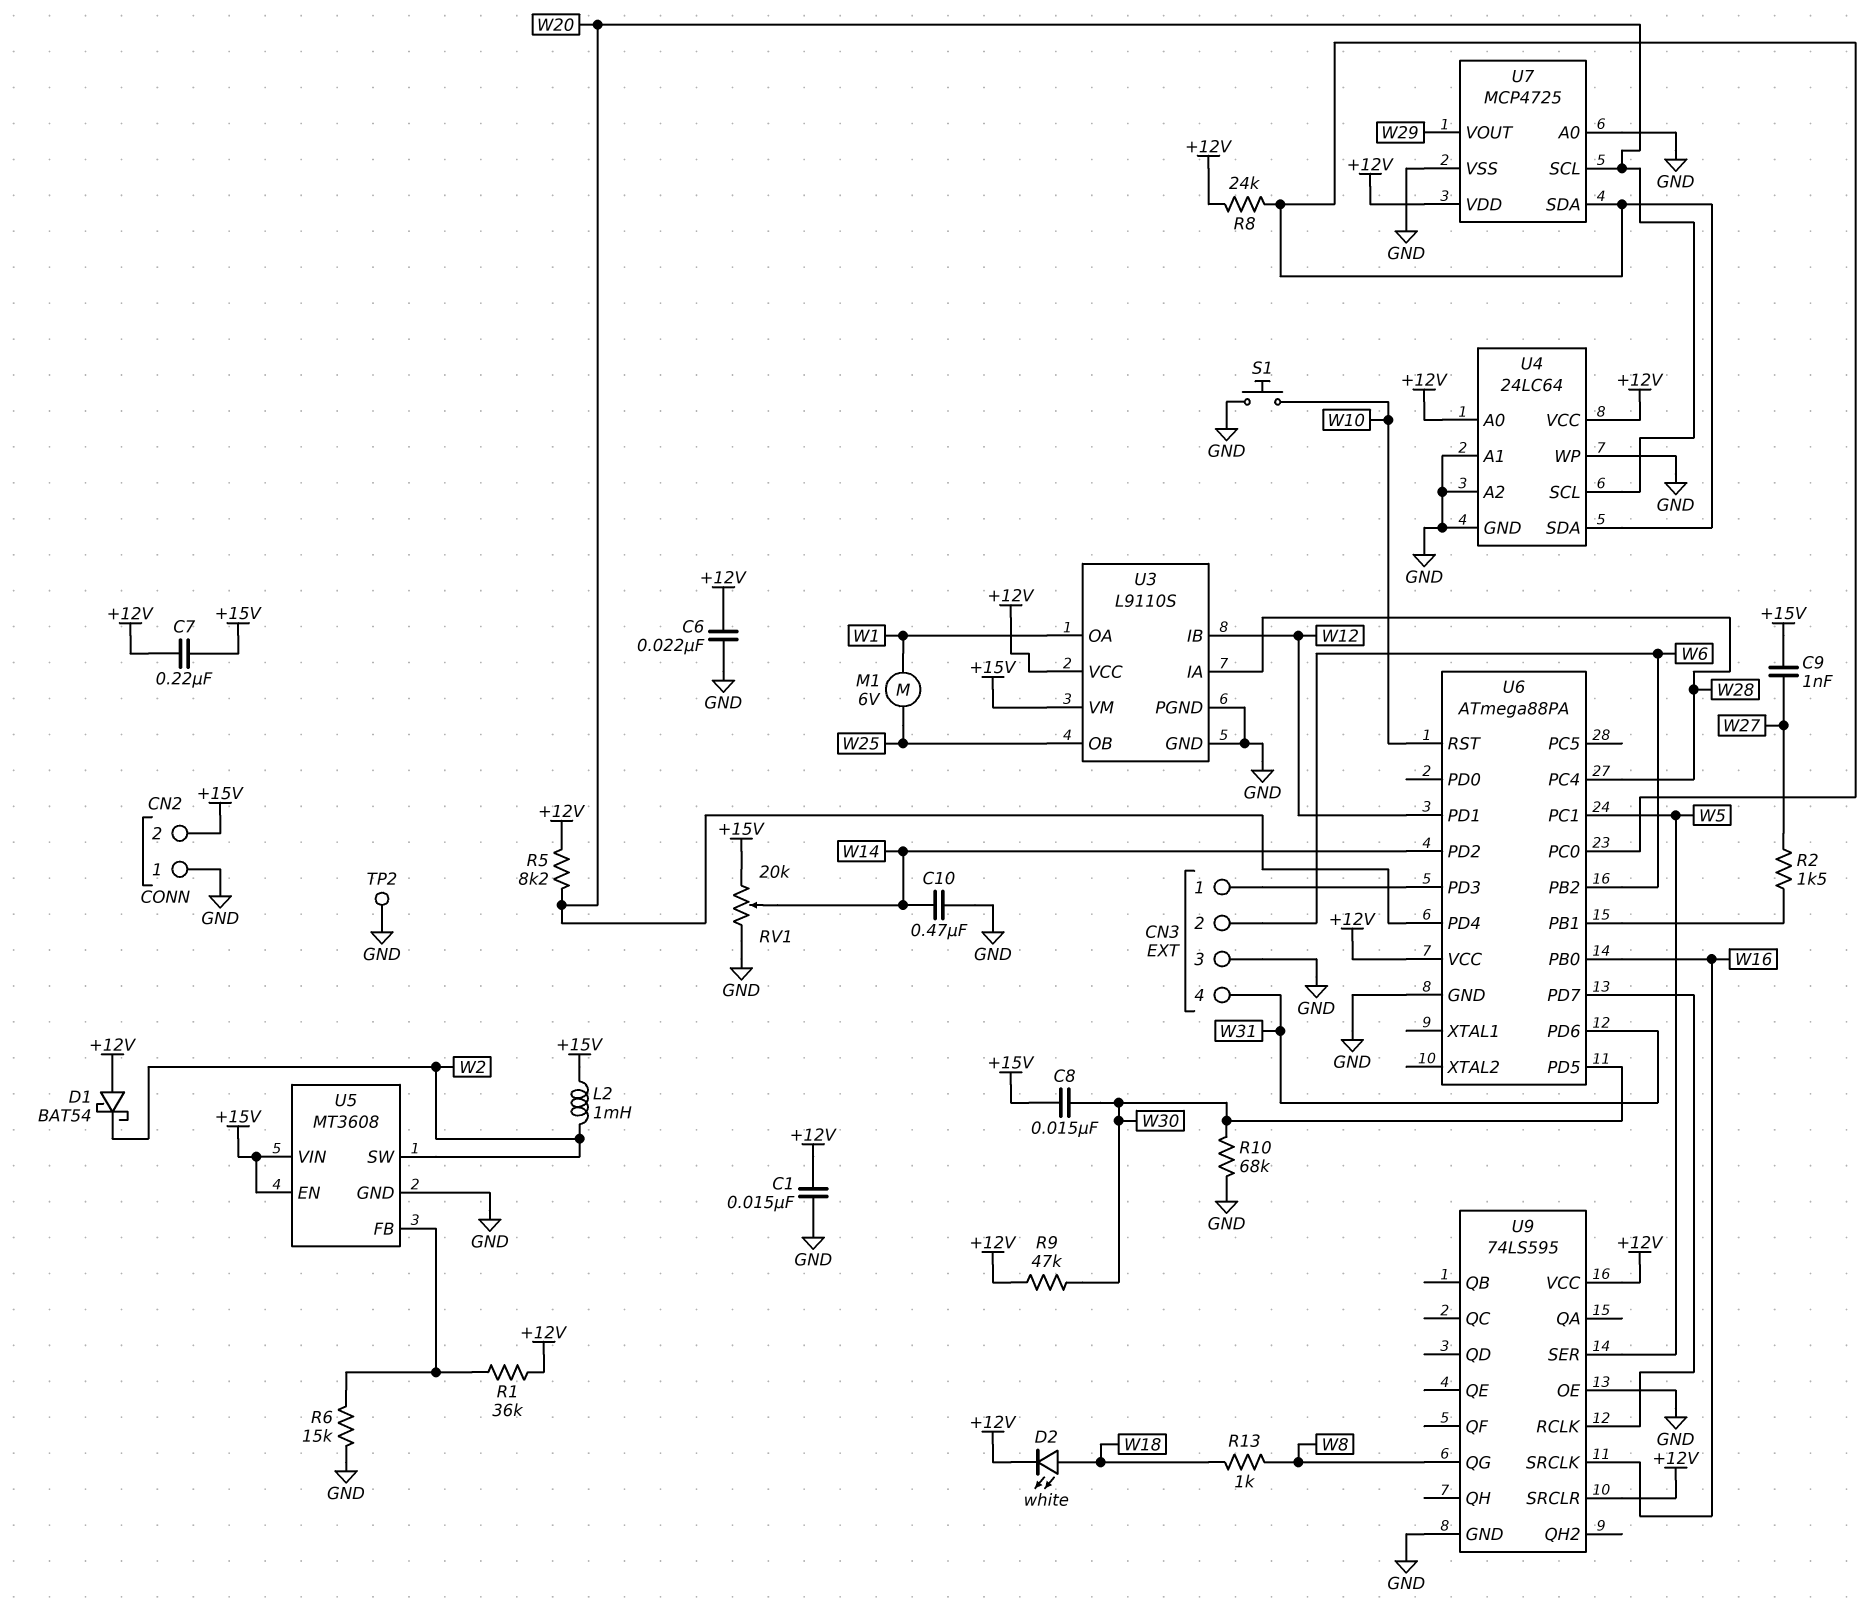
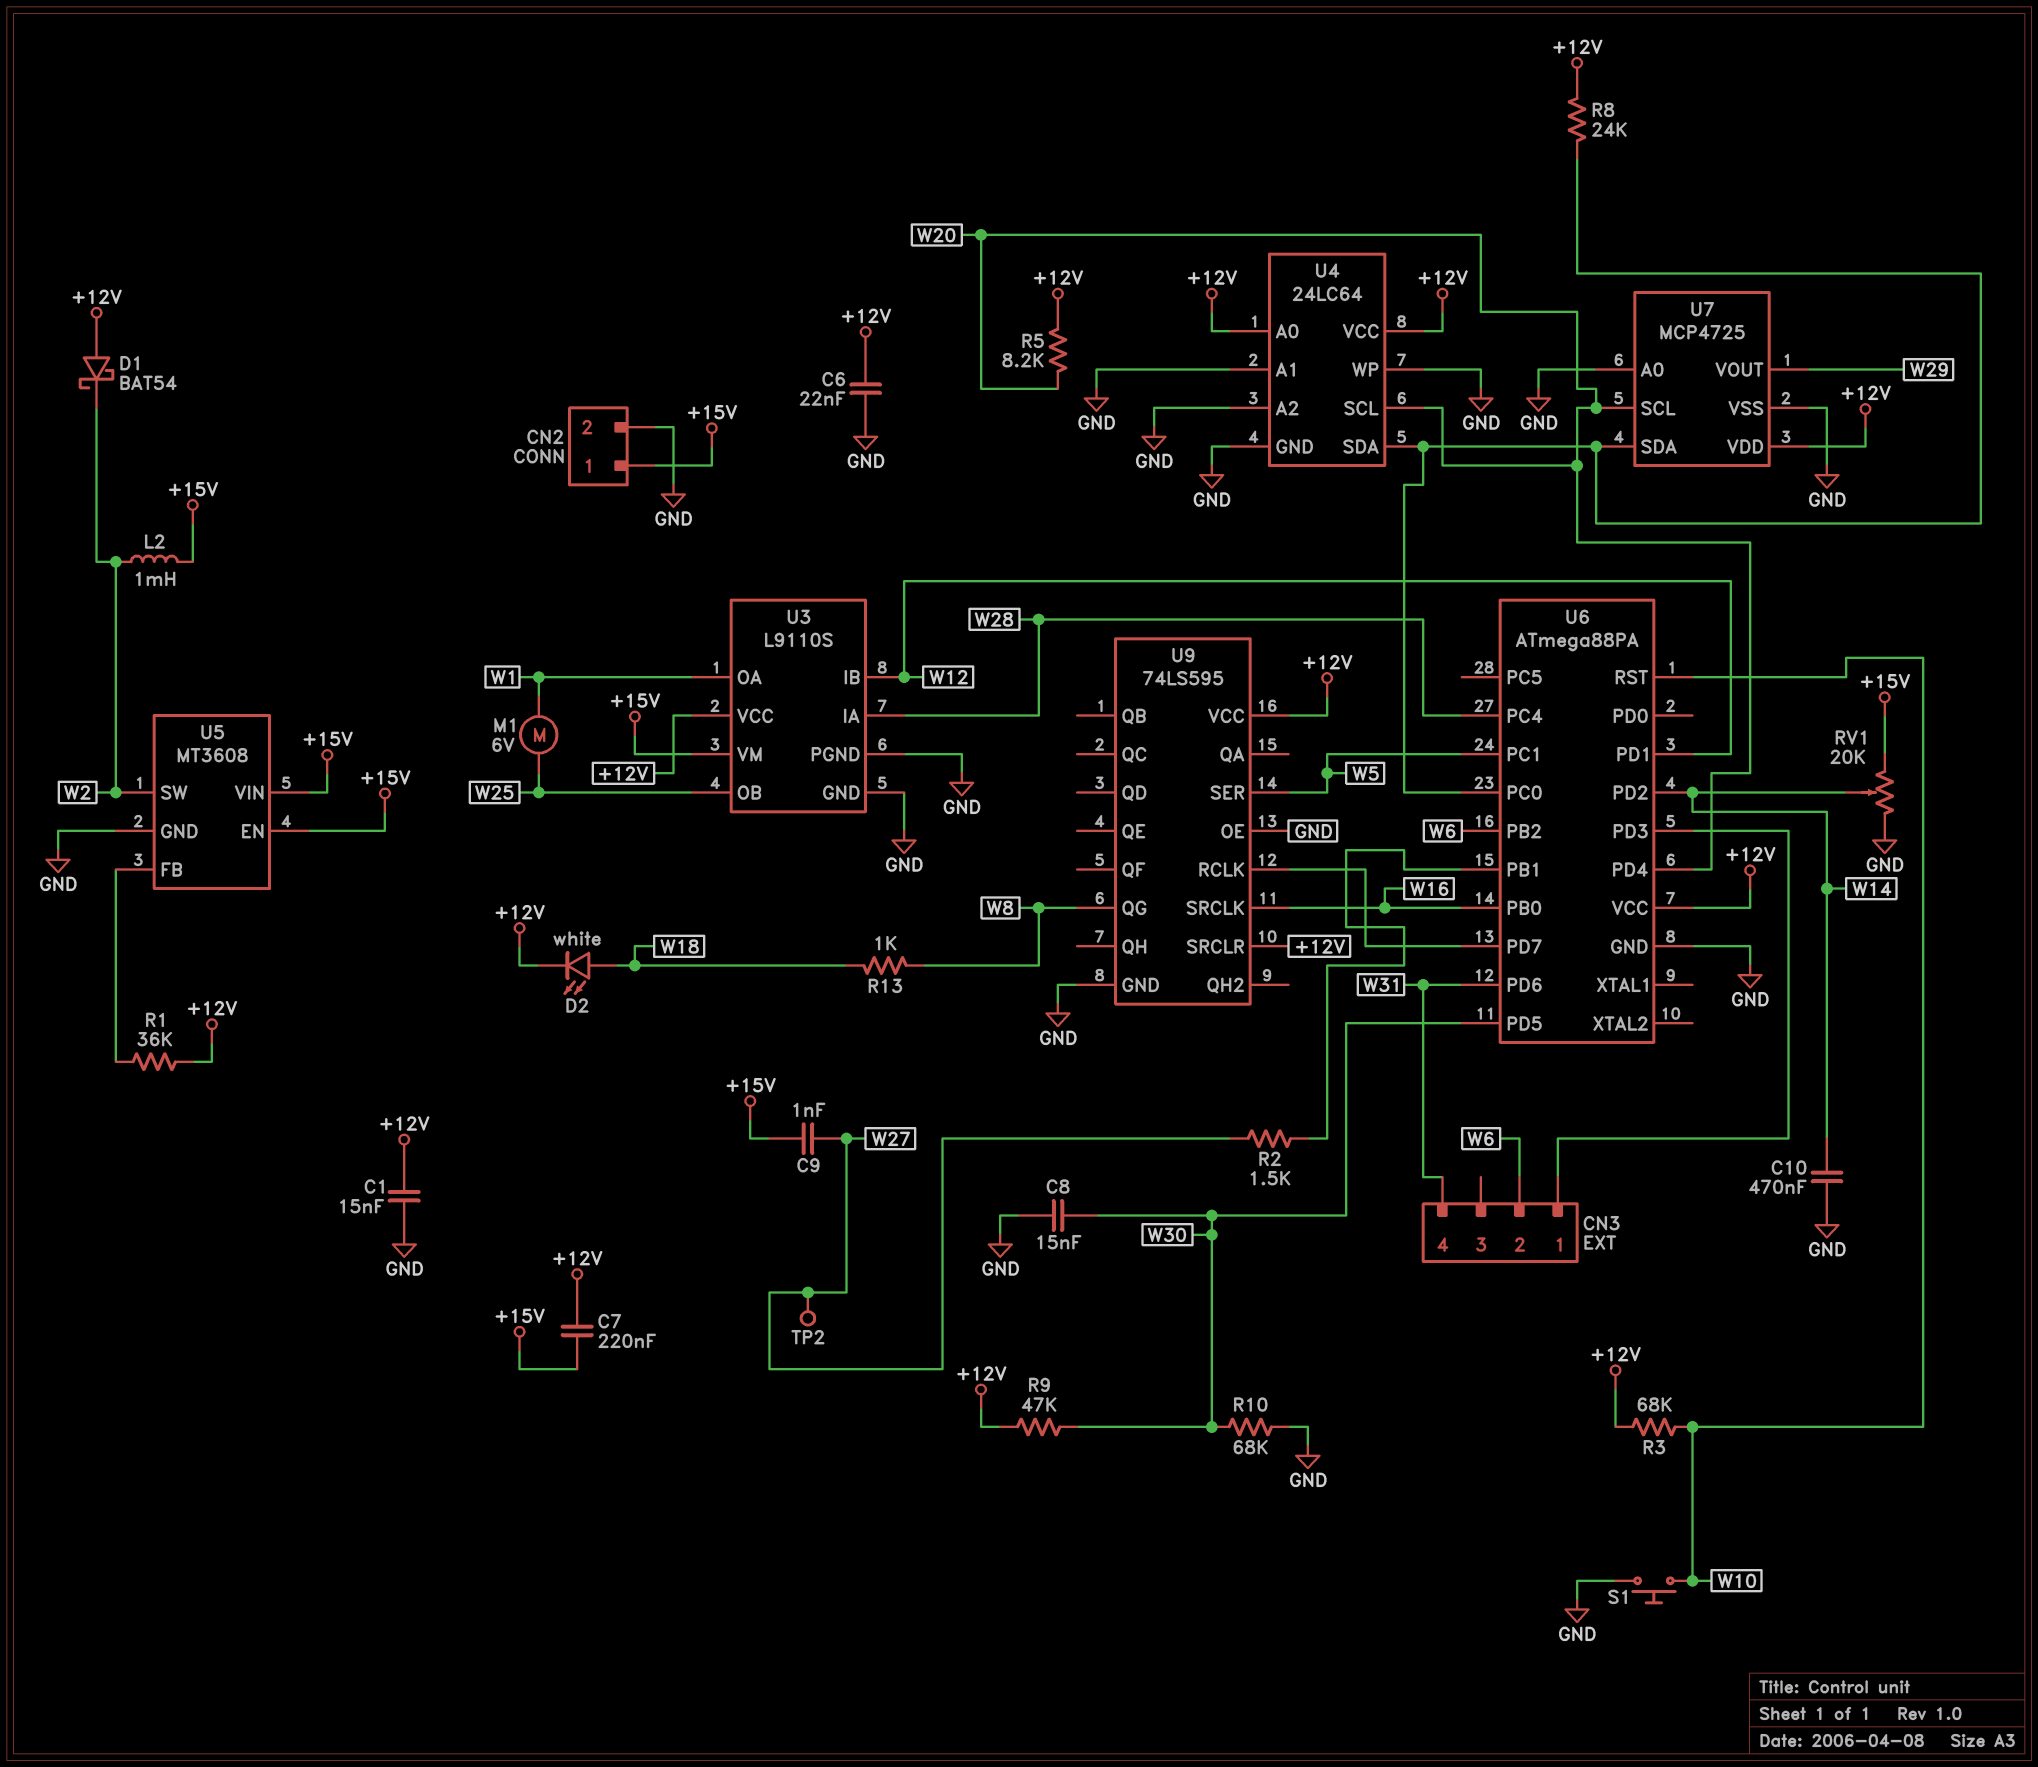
C8: 15nF (+15V, W30) -> 15nF (GND, W30)
CN2 pin 1: GND -> +15V
CN2 pin 2: +15V -> GND
CN3 pin 3: GND -> none
R3: none -> 68k (+12V, W10)
R6: 15k (GND, U5/FB) -> none
TP2: test point (GND) -> test point (W27)

